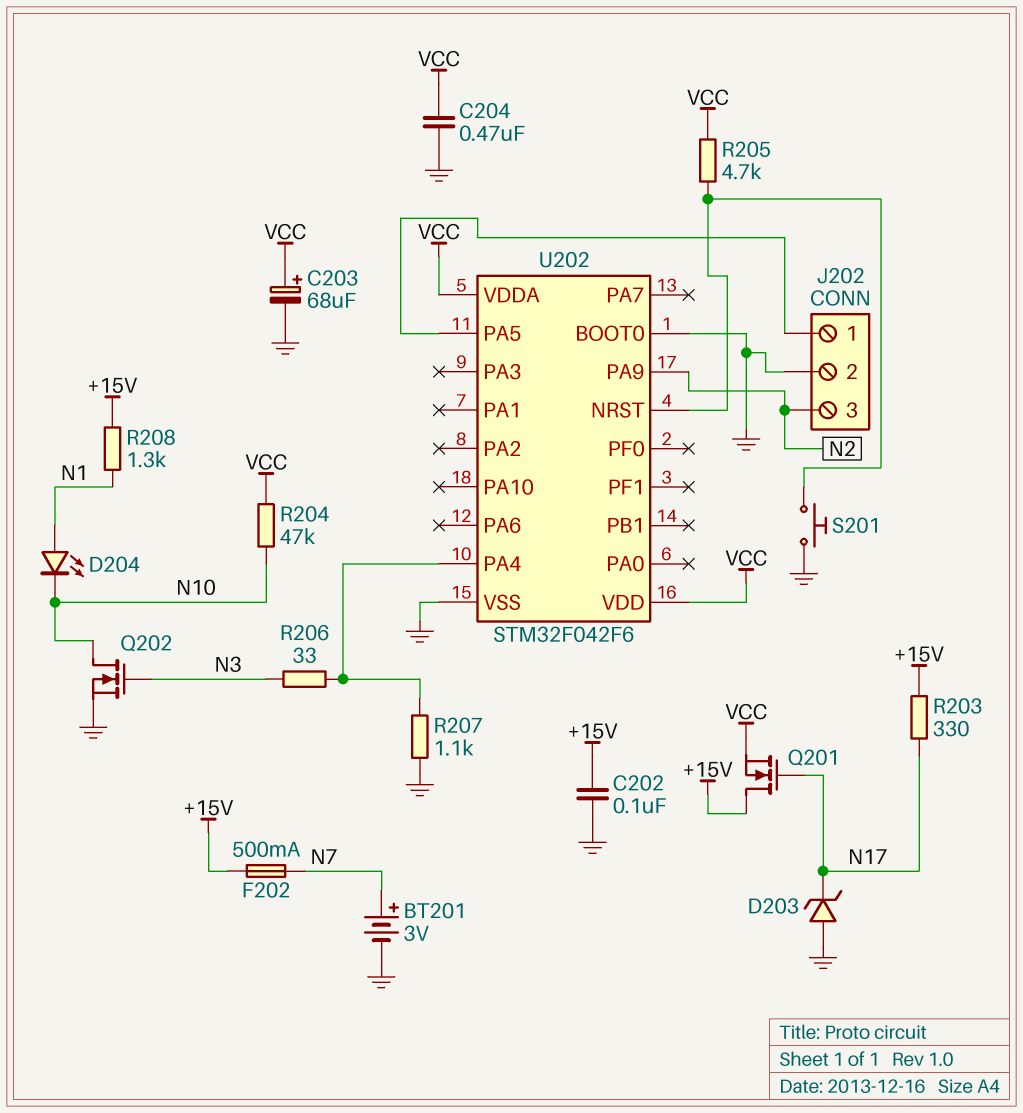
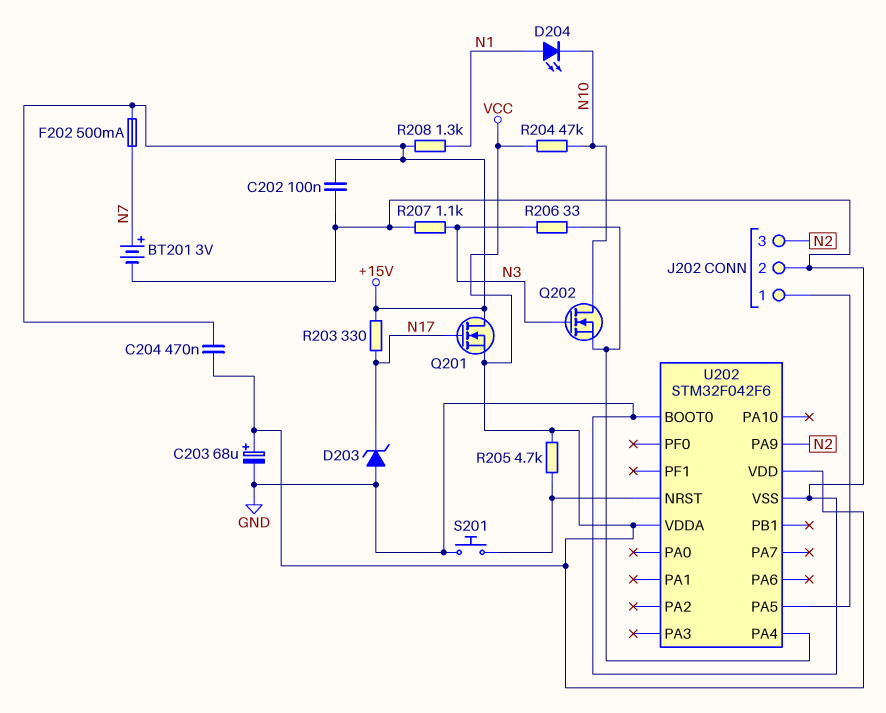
C204: 470nF (GND, VCC) -> 470nF (+15V, VCC)
Q202: NMOS (G N3, D N10, S GND) -> NMOS (G N3, D N10, S U202/PA4)
R207: 1.1k (GND, U202/PA4) -> 1.1k (GND, N3)

